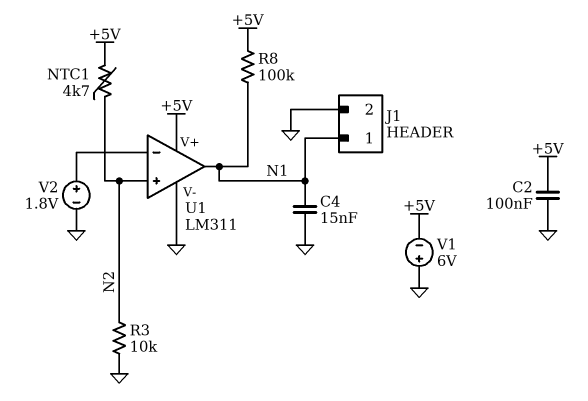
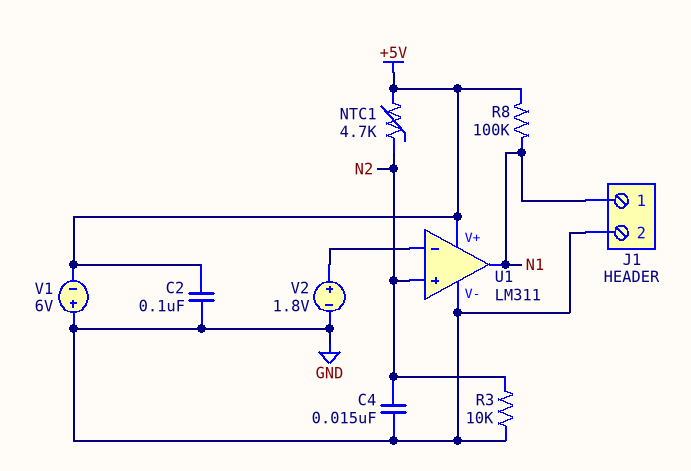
C4: 15nF (GND, N1) -> 15nF (GND, N2)

